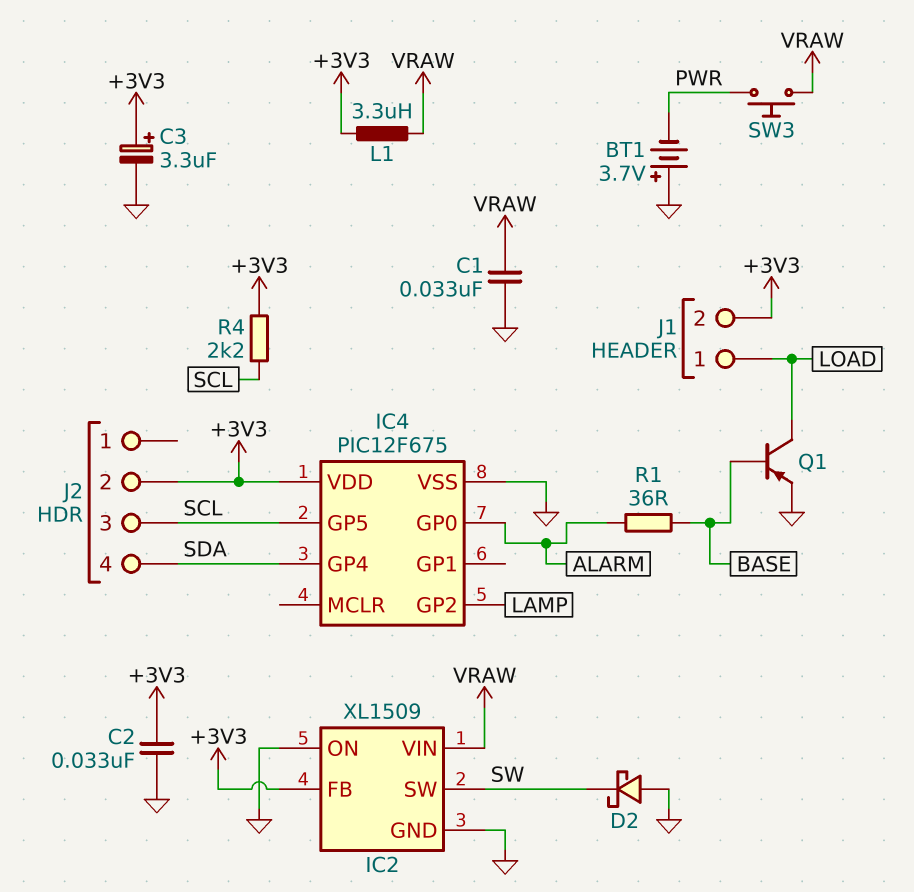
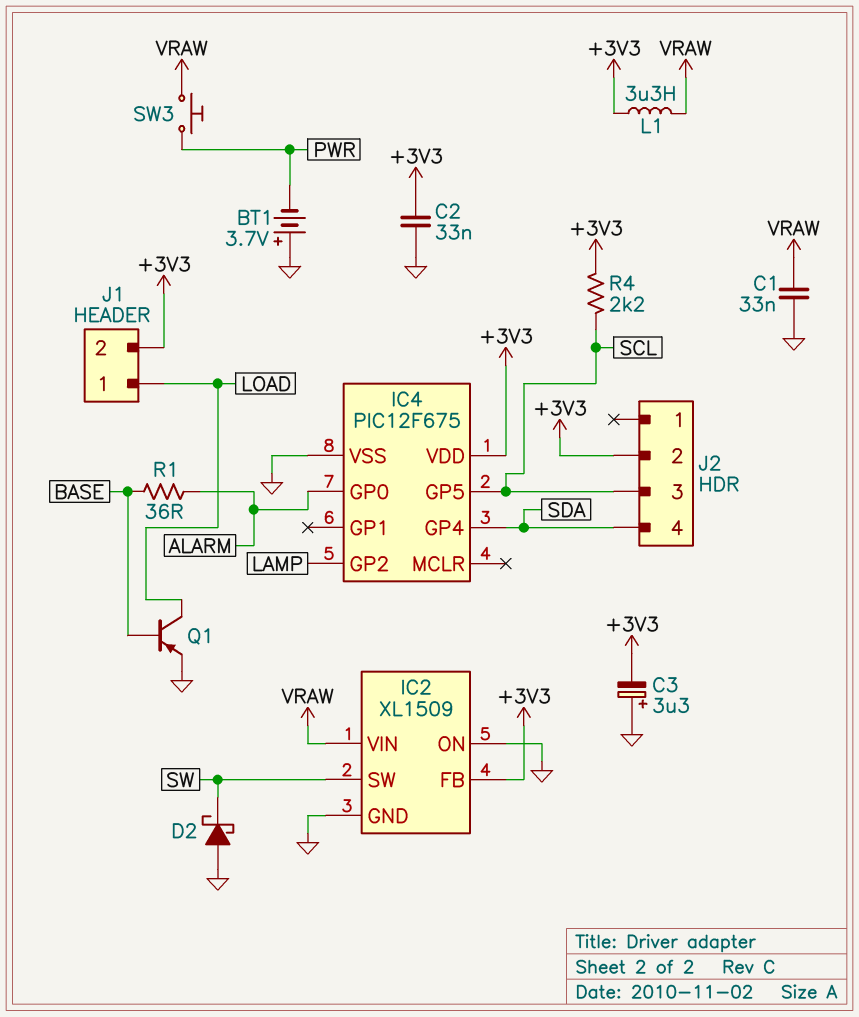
C3: 3.3uF (plus +3V3, minus GND) -> 3.3uF (plus GND, minus +3V3)

